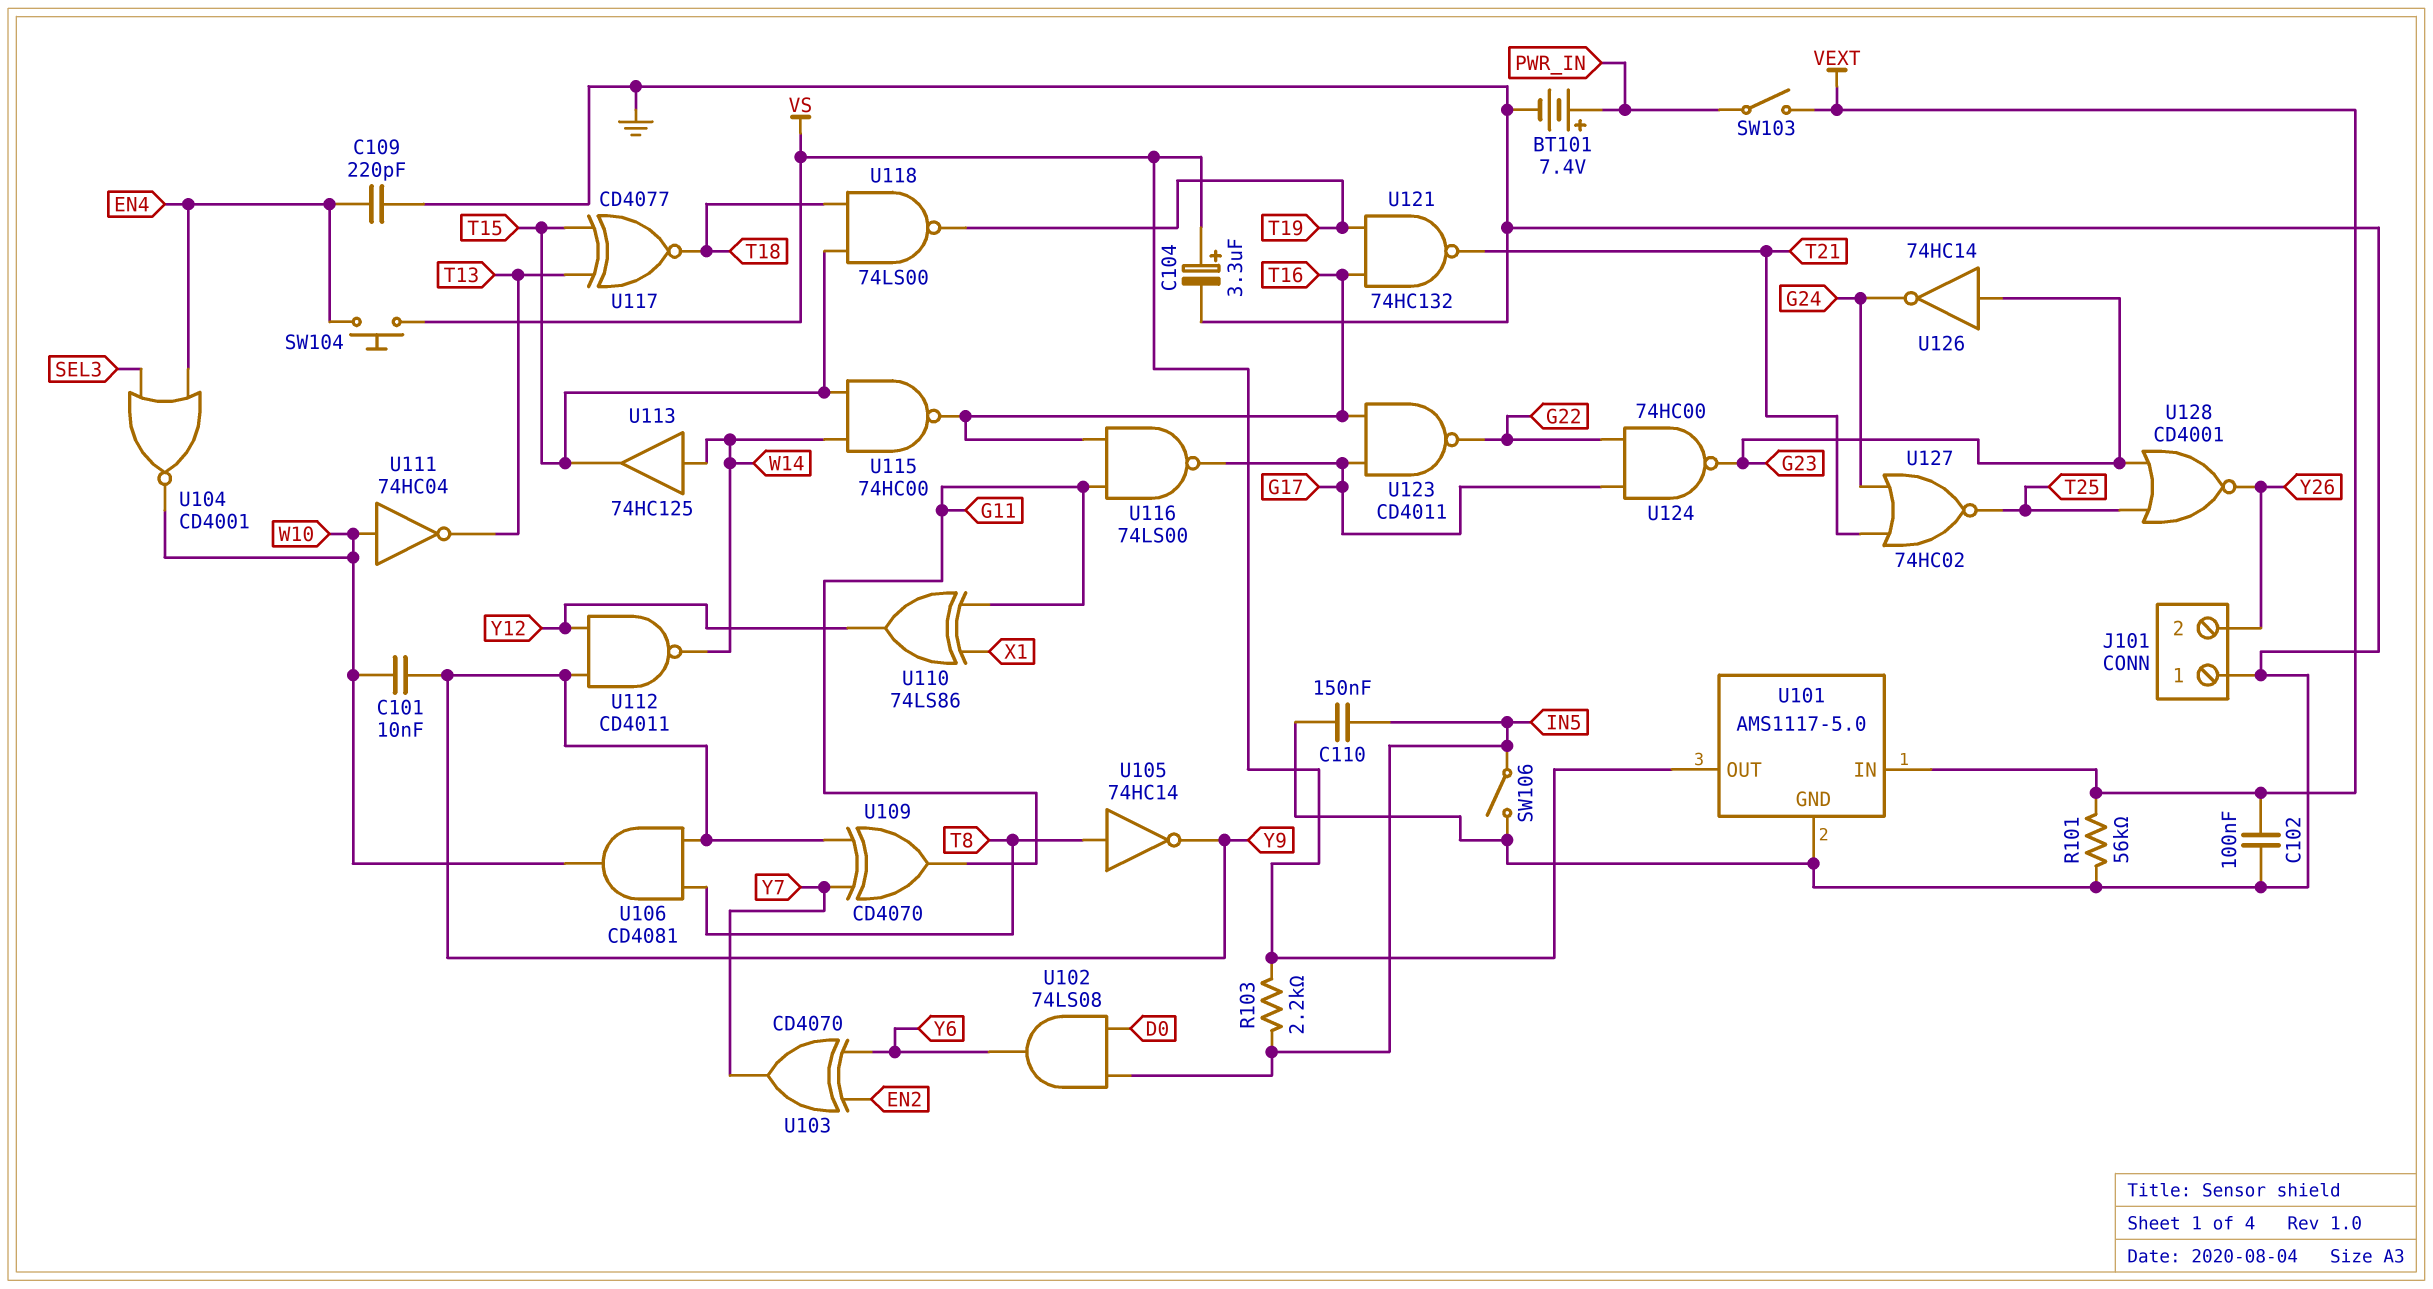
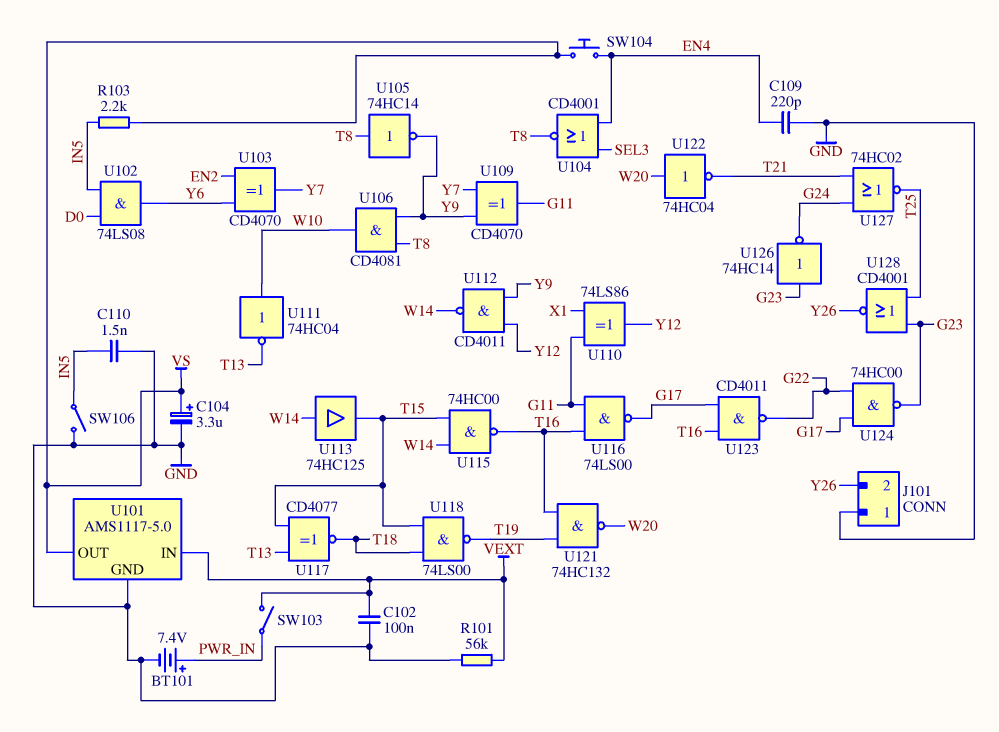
C101: 10nF (W10, Y9) -> none
C110: 150nF (GND, IN5) -> 1.5nF (GND, IN5)
U104: NOR CD4001 (in EN4, in SEL3, out W10) -> NOR CD4001 (in EN4, in SEL3, out T8)
U121: NAND 74HC132 (in T16, in T19, out T21) -> NAND 74HC132 (in T16, in T19, out W20)
U122: none -> NOT 74HC04 (in W20, out T21)

